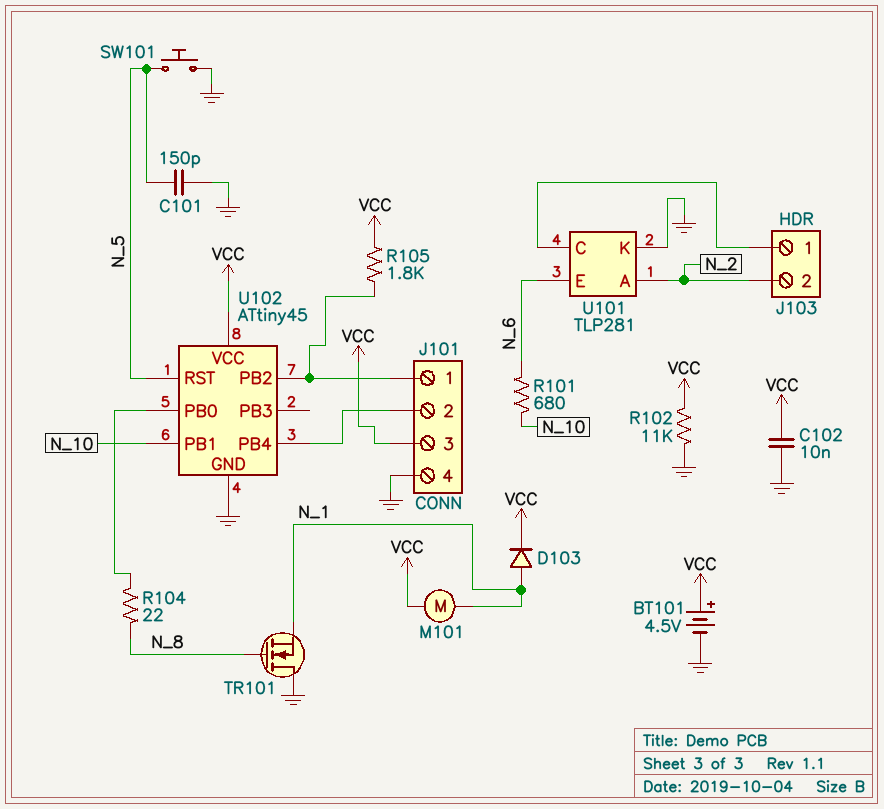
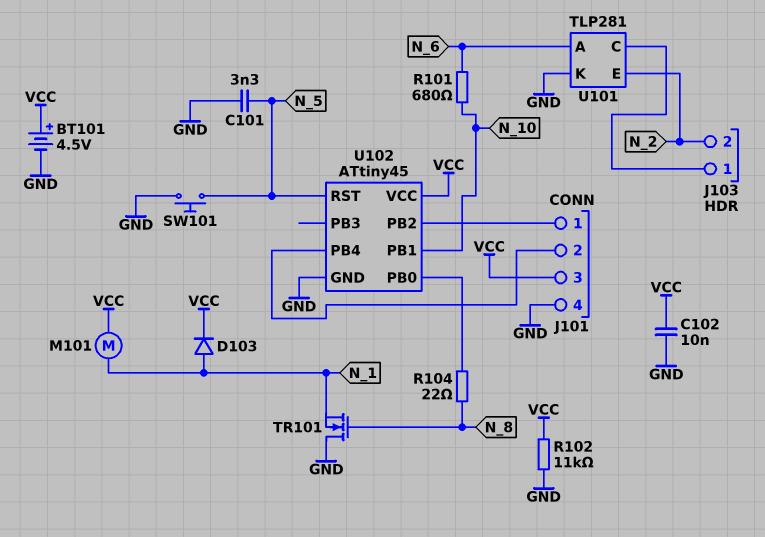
C101: 150pF (GND, N_5) -> 3.3nF (GND, N_5)
R105: 1.8k (J101/1, VCC) -> none
U101 pin A: N_2 -> N_6
U101 pin E: N_6 -> N_2

